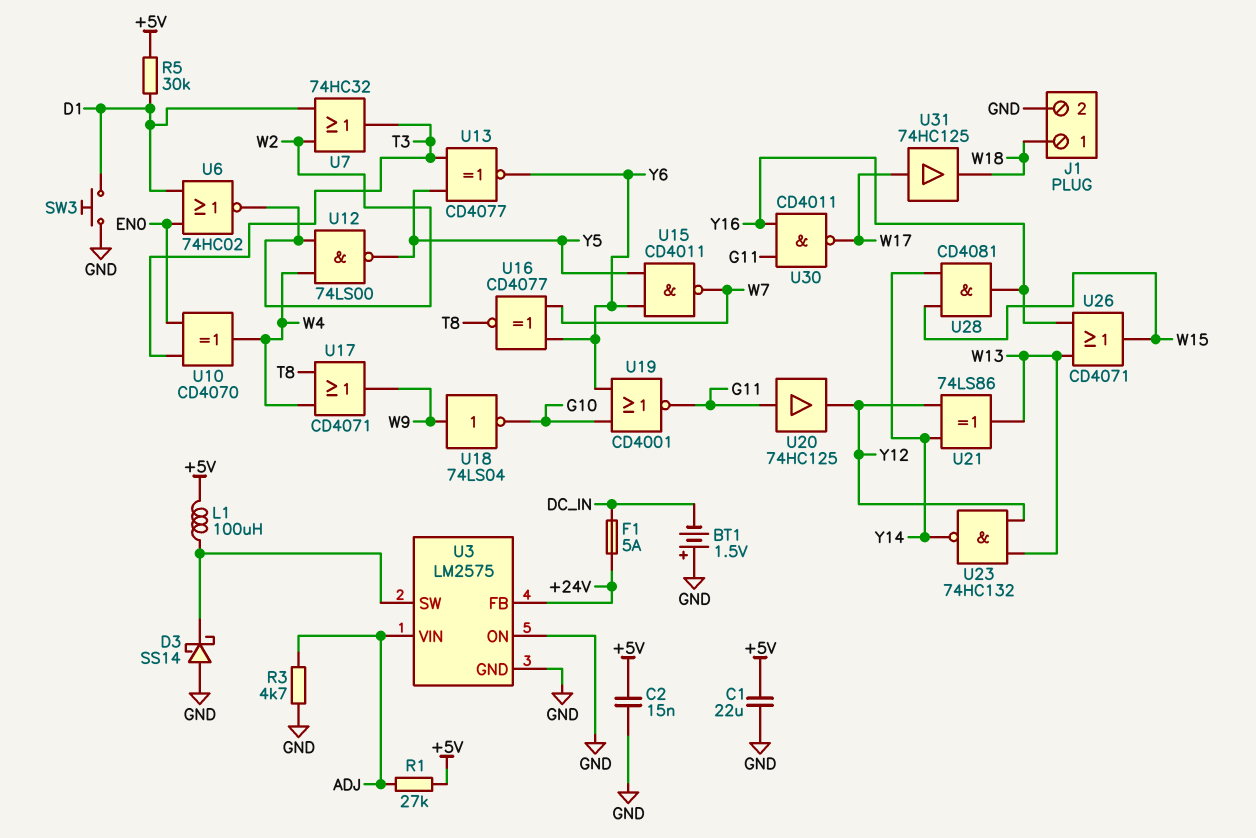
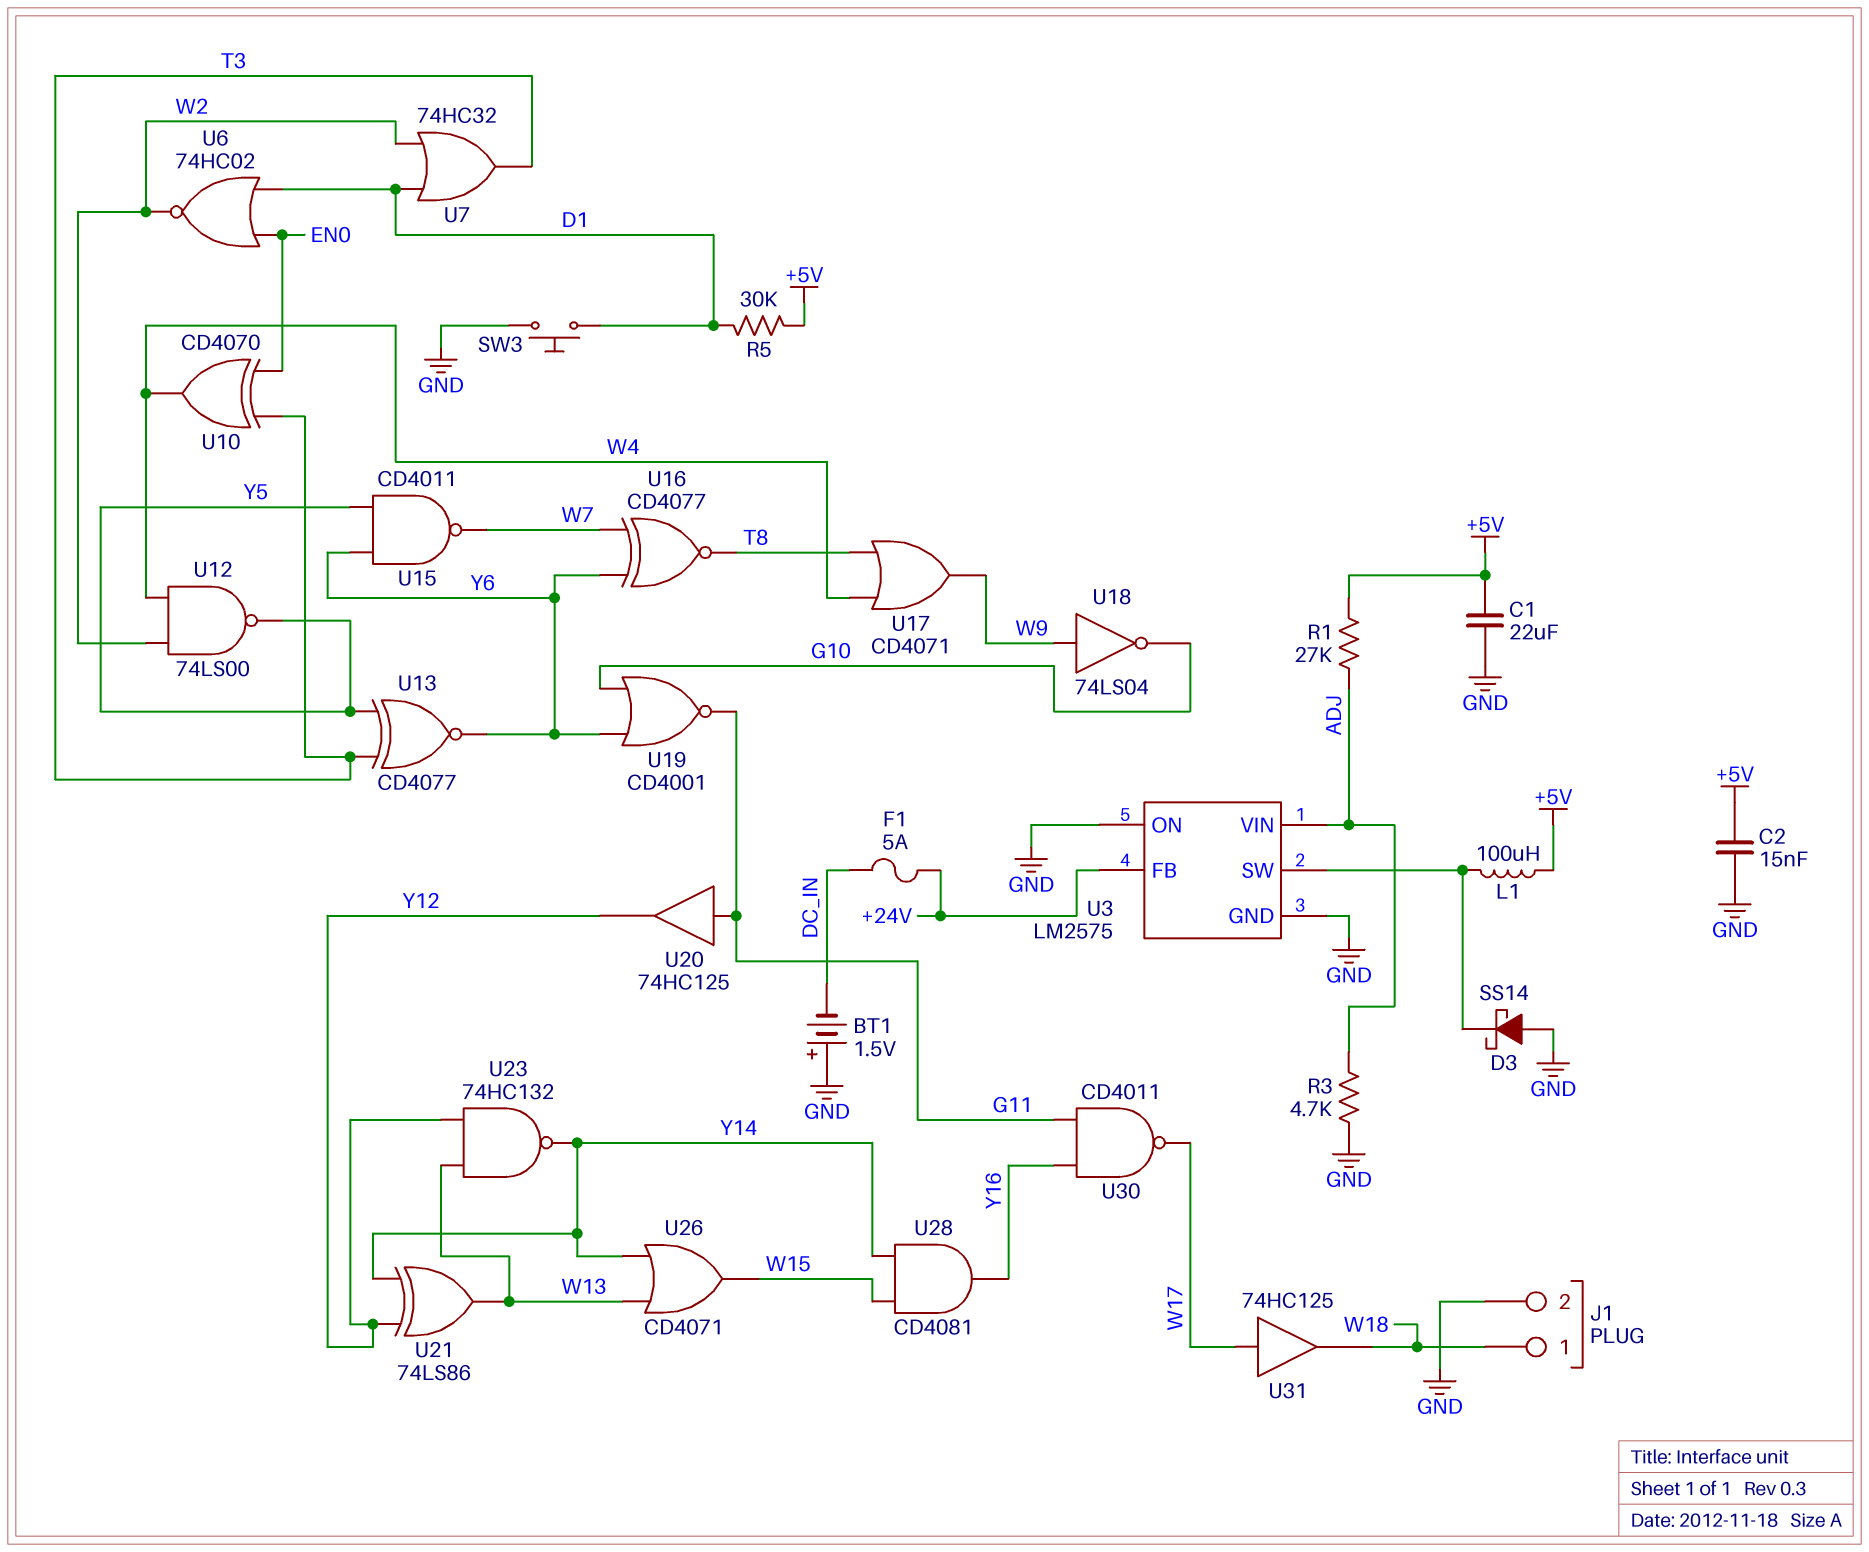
U26: OR CD4071 (in W13, in Y16, out W15) -> OR CD4071 (in W13, in Y14, out W15)

